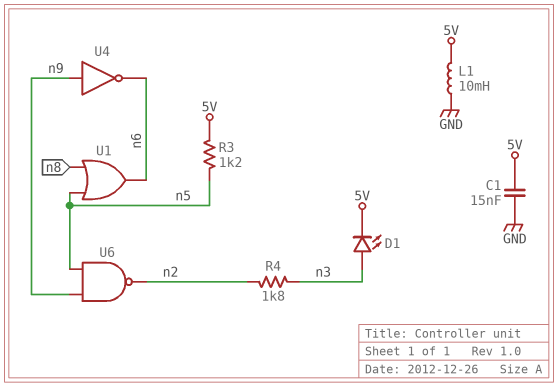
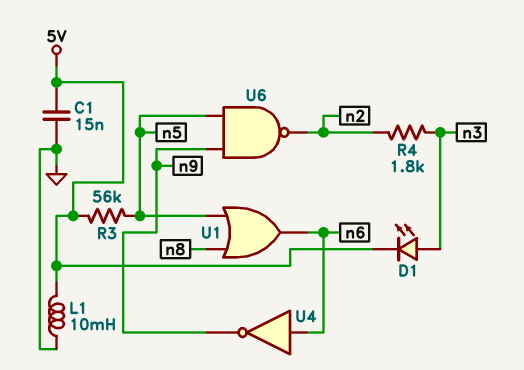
R3: 1.2k (5V, n5) -> 56k (5V, n5)
U4: NOT (in n9, out n6) -> NOT (in n6, out n9)

